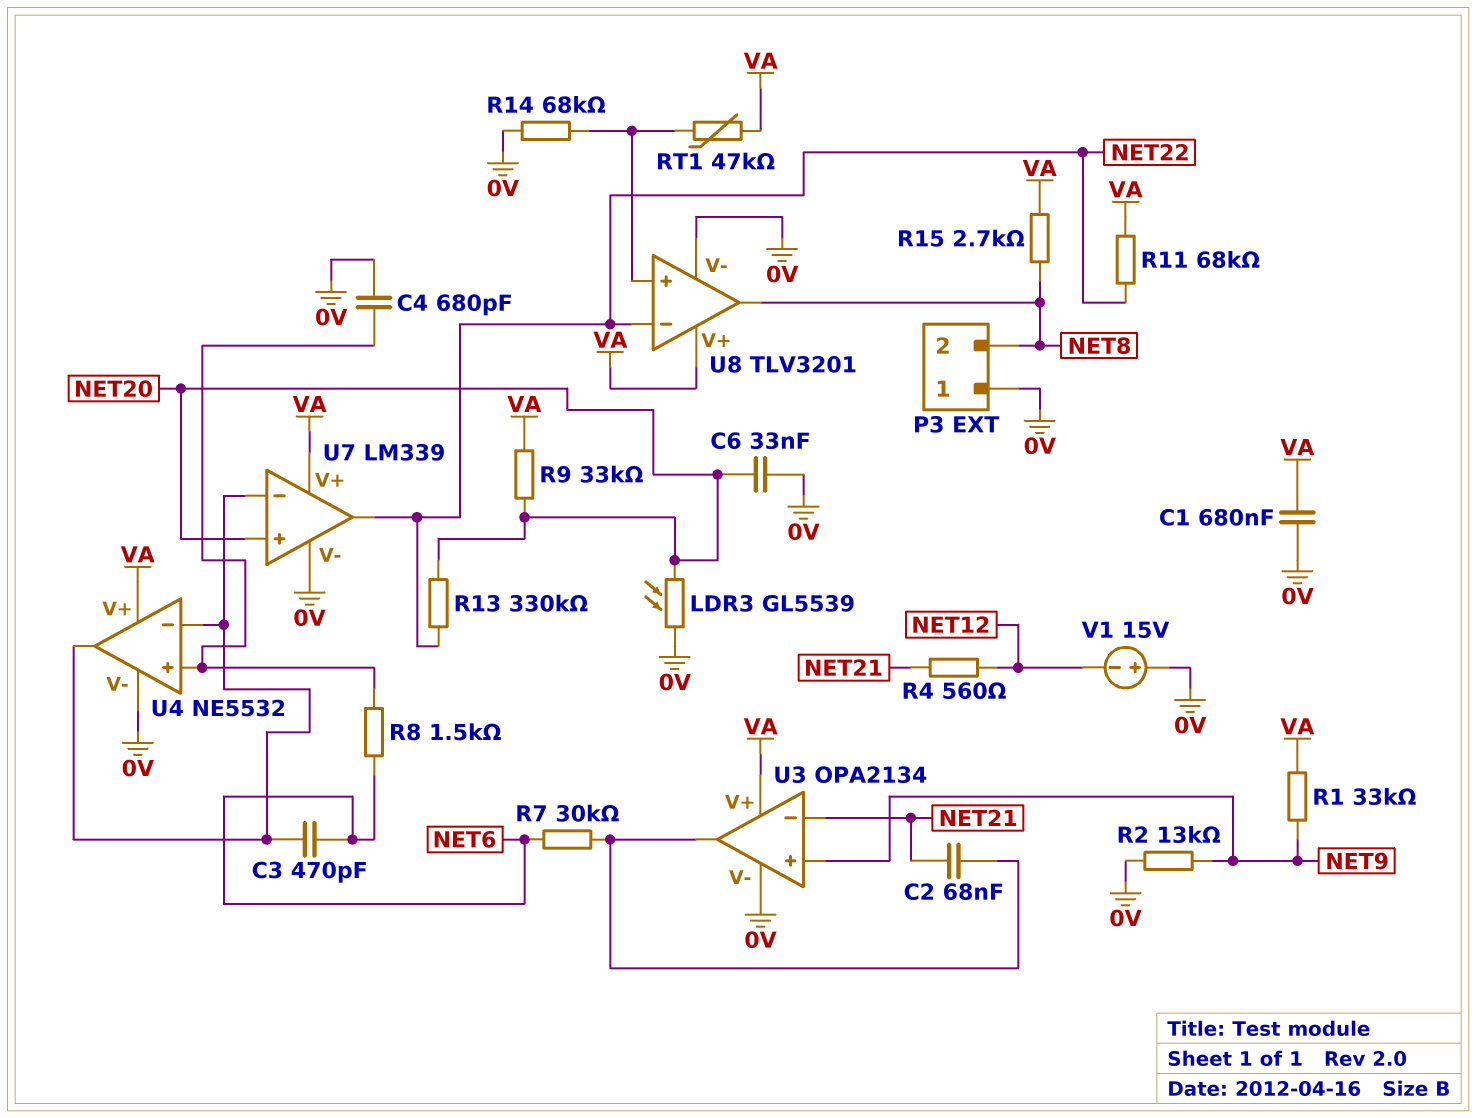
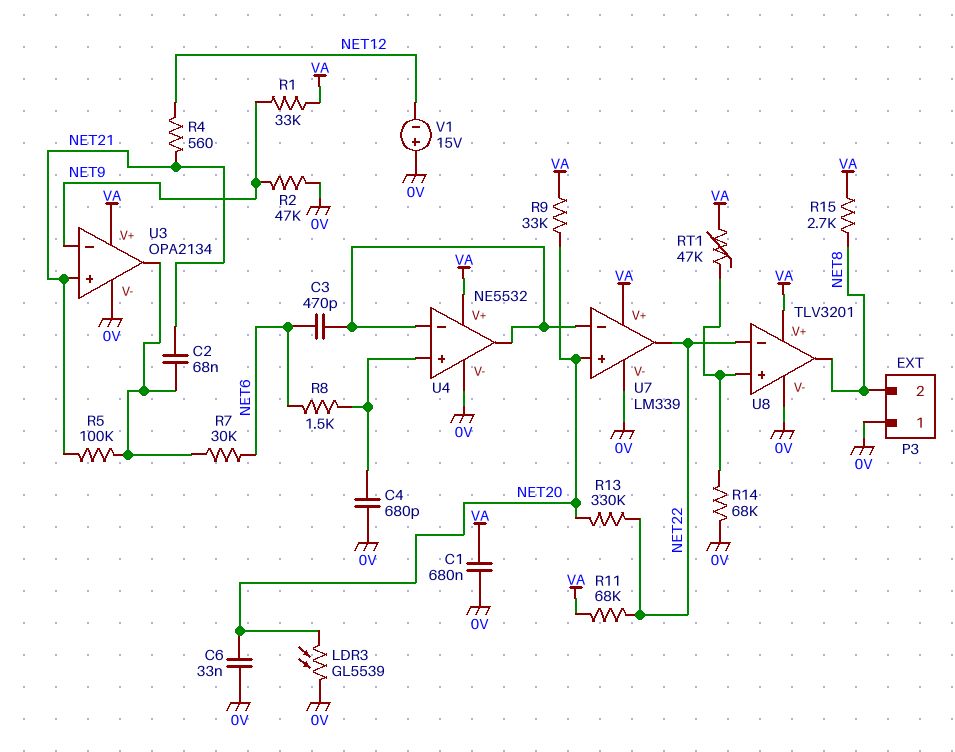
R2: 13k (0V, NET9) -> 47k (0V, NET9)
R5: none -> 100k (NET21, U3/out)
U3 pin in+: NET9 -> NET21
U3 pin in-: NET21 -> NET9

